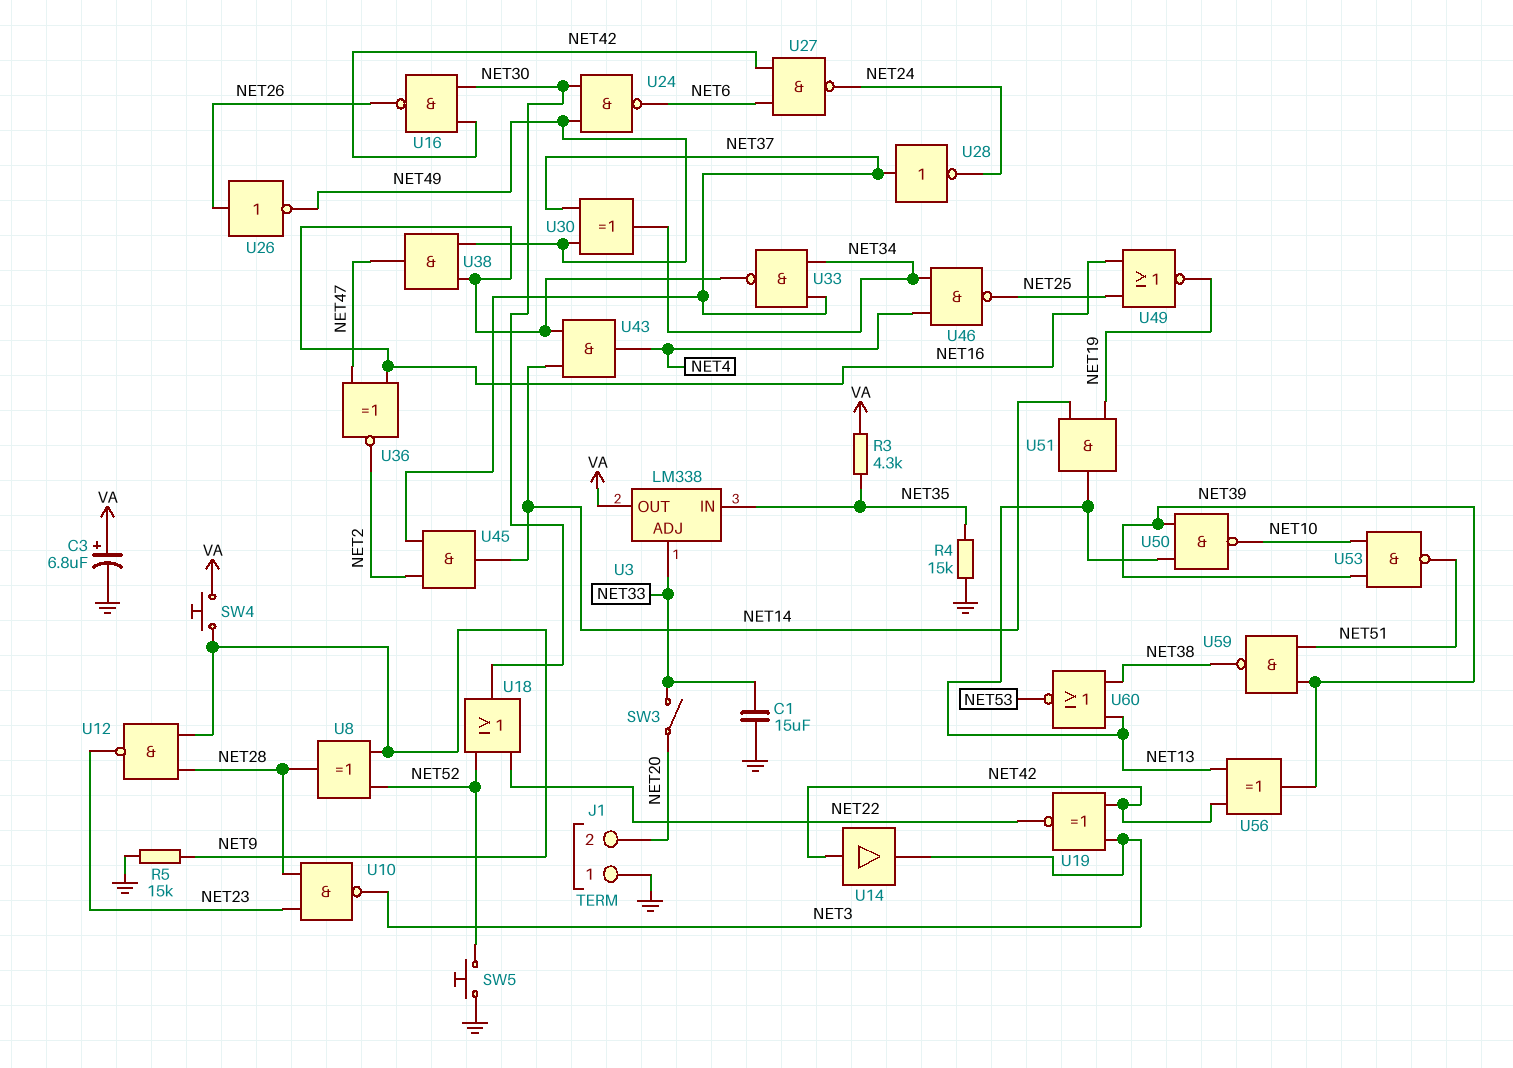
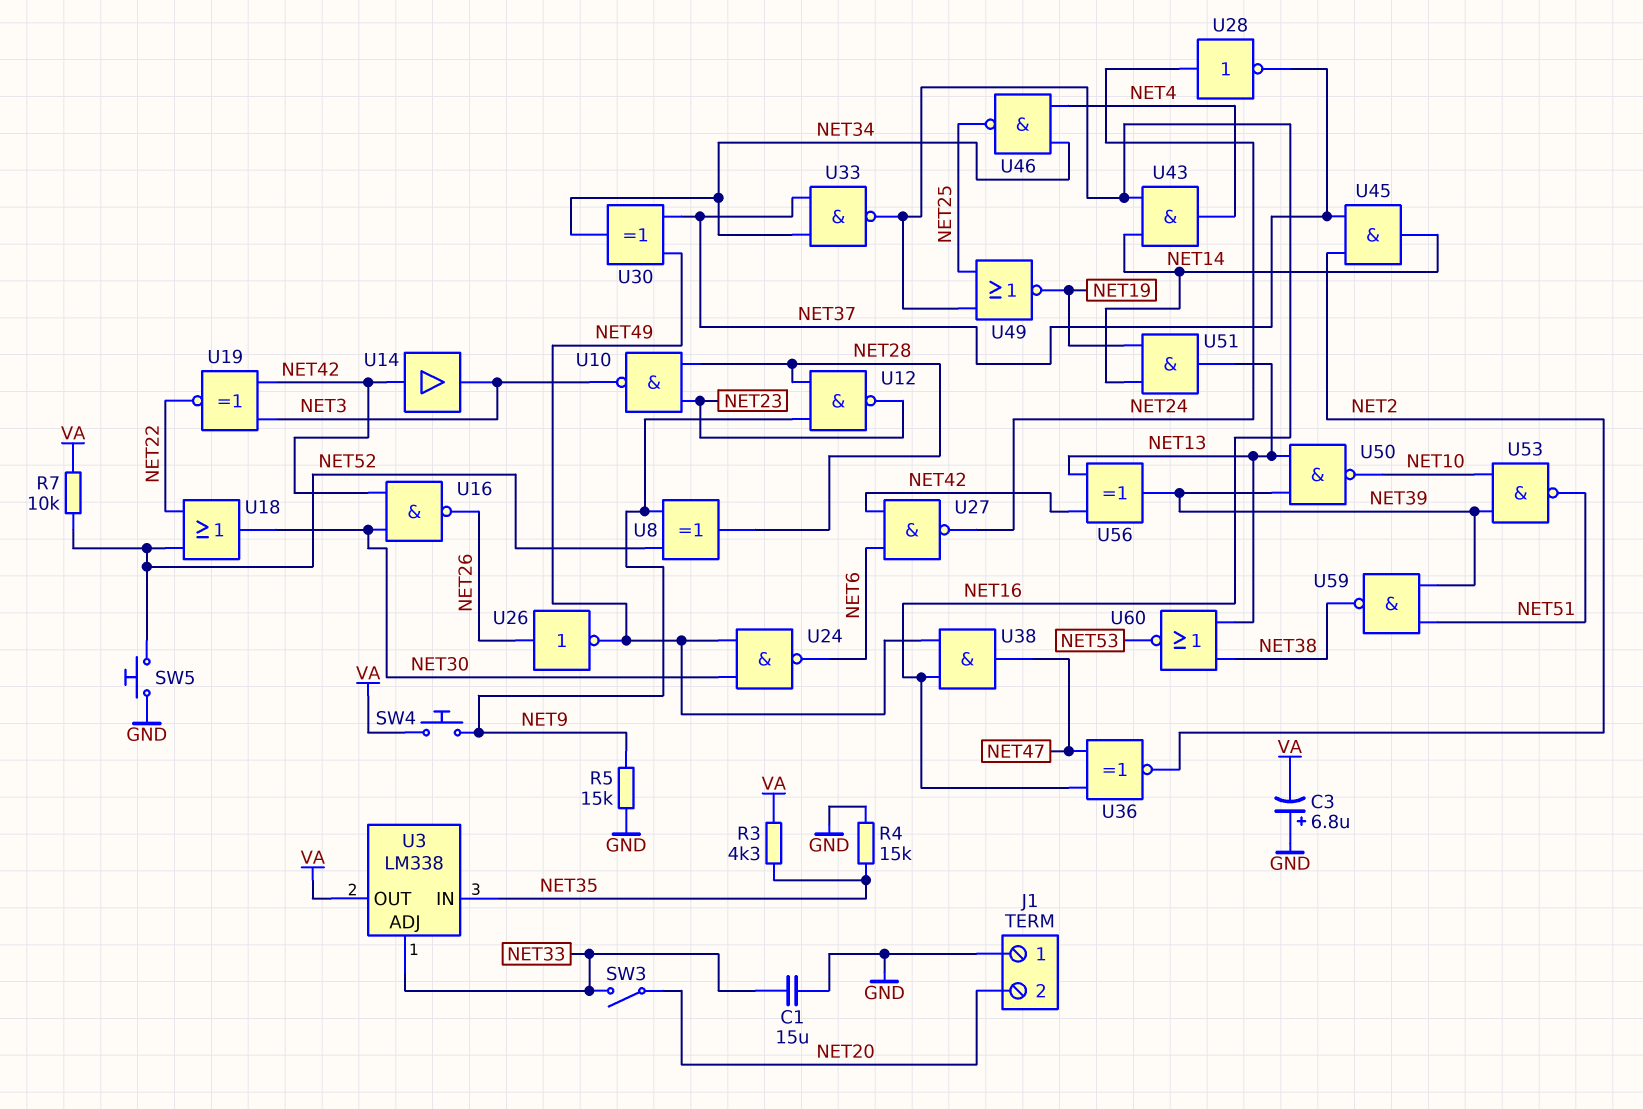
C3: 6.8uF (plus VA, minus GND) -> 6.8uF (plus GND, minus VA)
R7: none -> 10k (NET52, VA)
U28: NOT (in NET37, out NET24) -> NOT (in NET24, out NET37)

